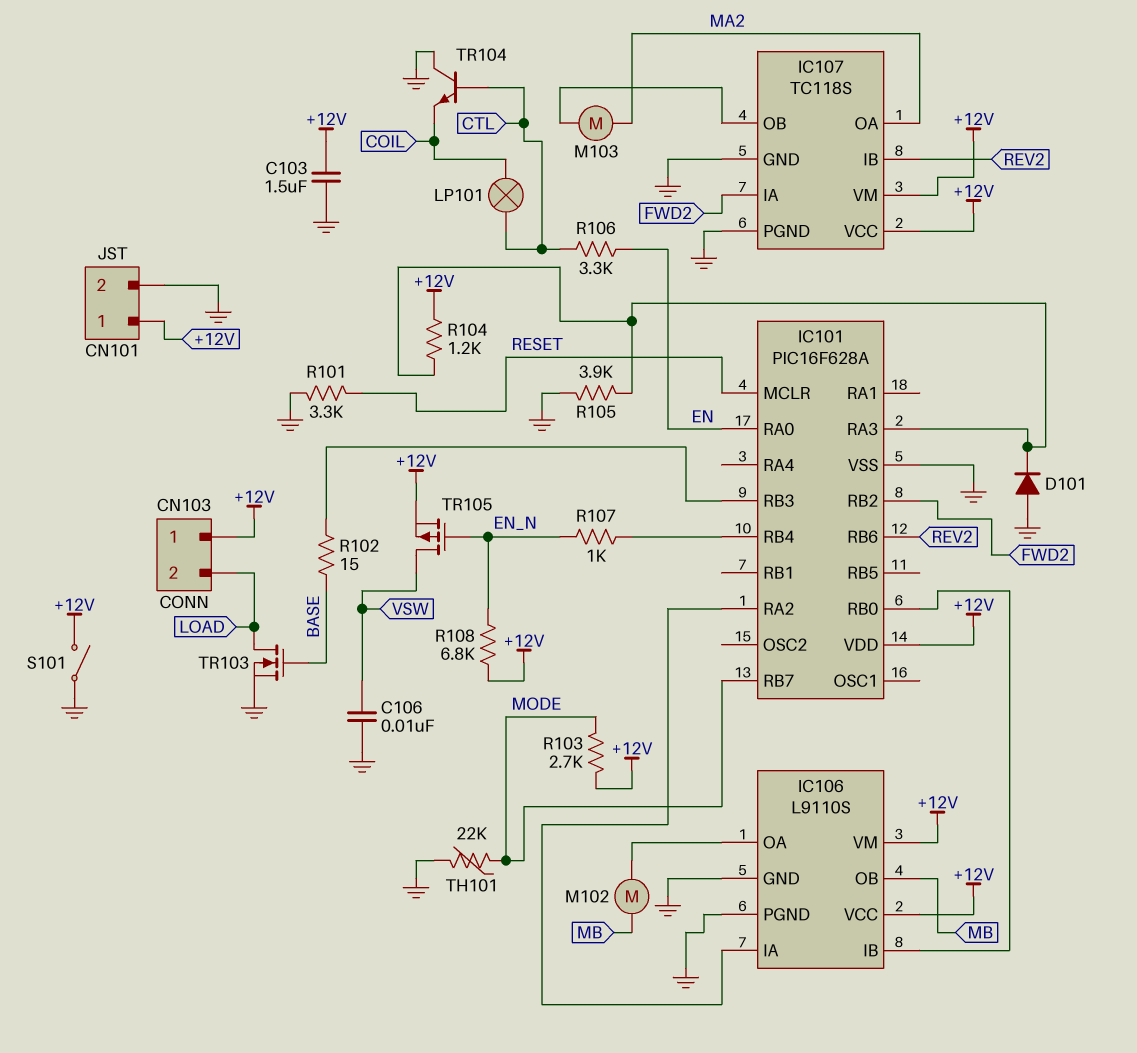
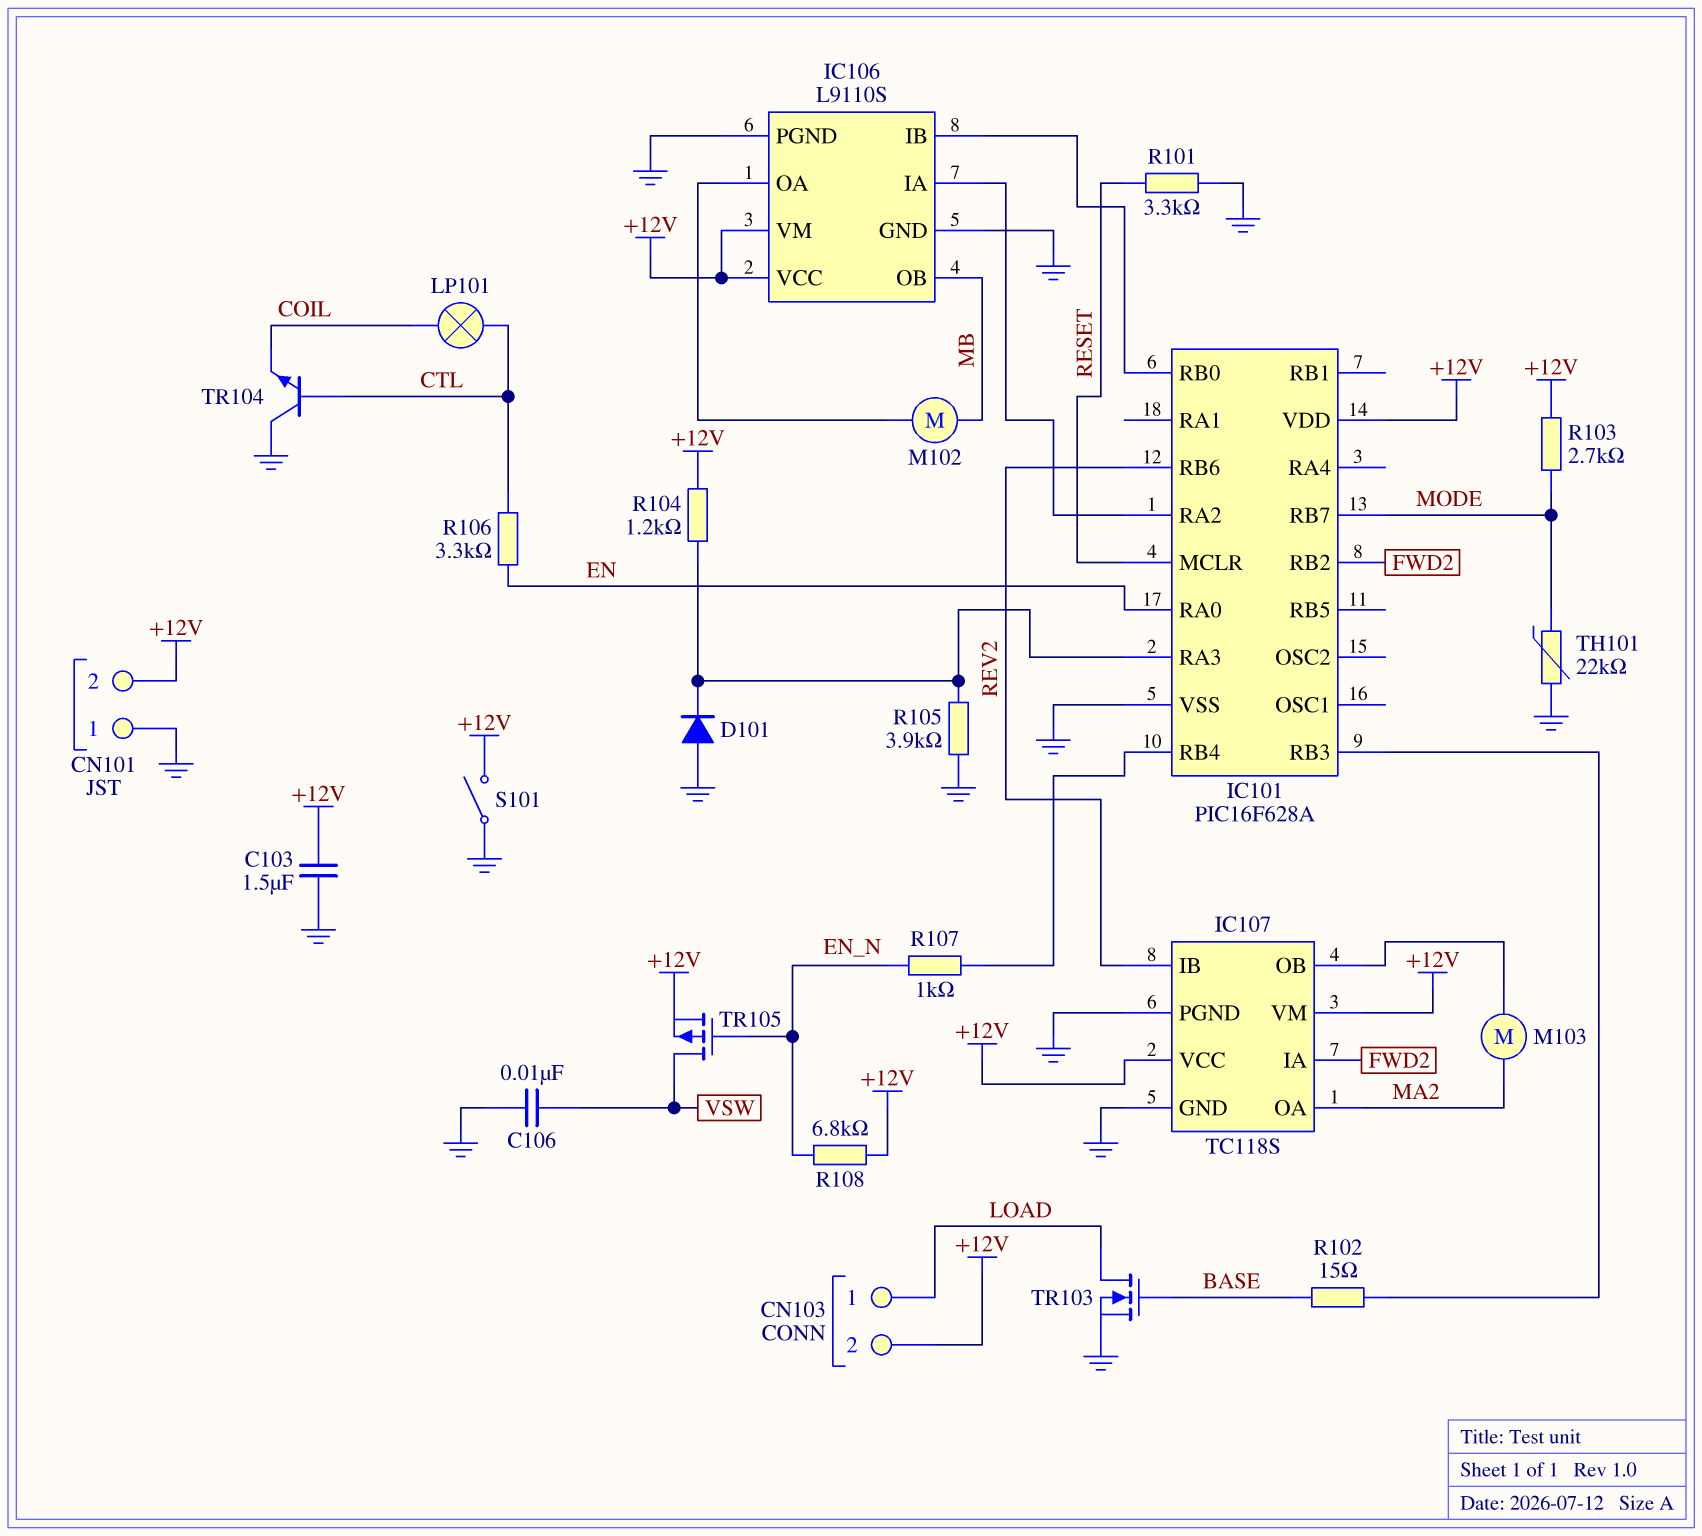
CN101 pin 1: +12V -> GND
CN101 pin 2: GND -> +12V
CN103 pin 1: +12V -> LOAD
CN103 pin 2: LOAD -> +12V

